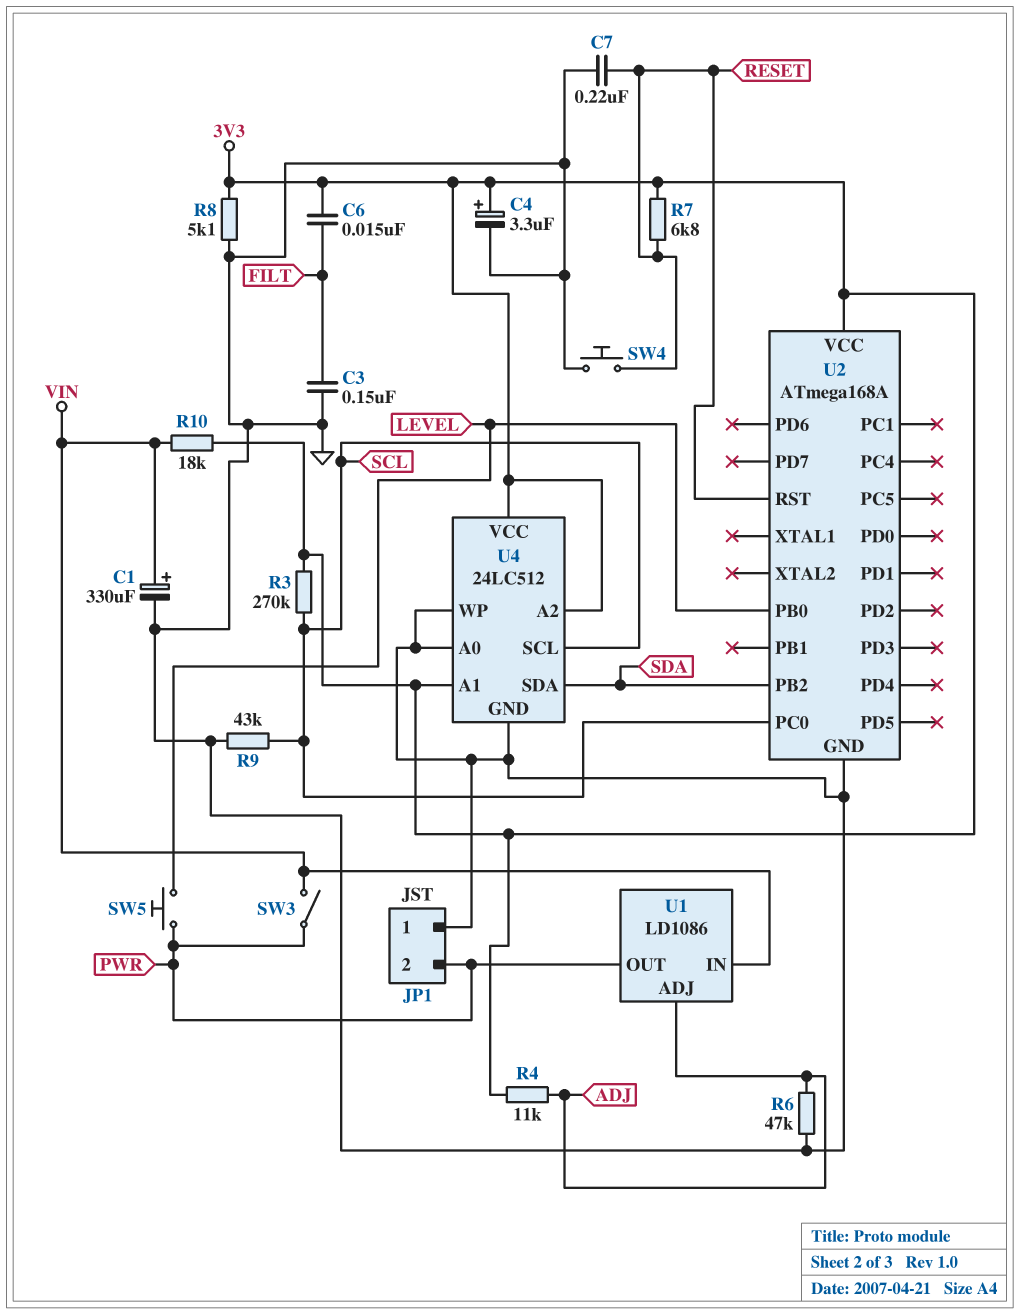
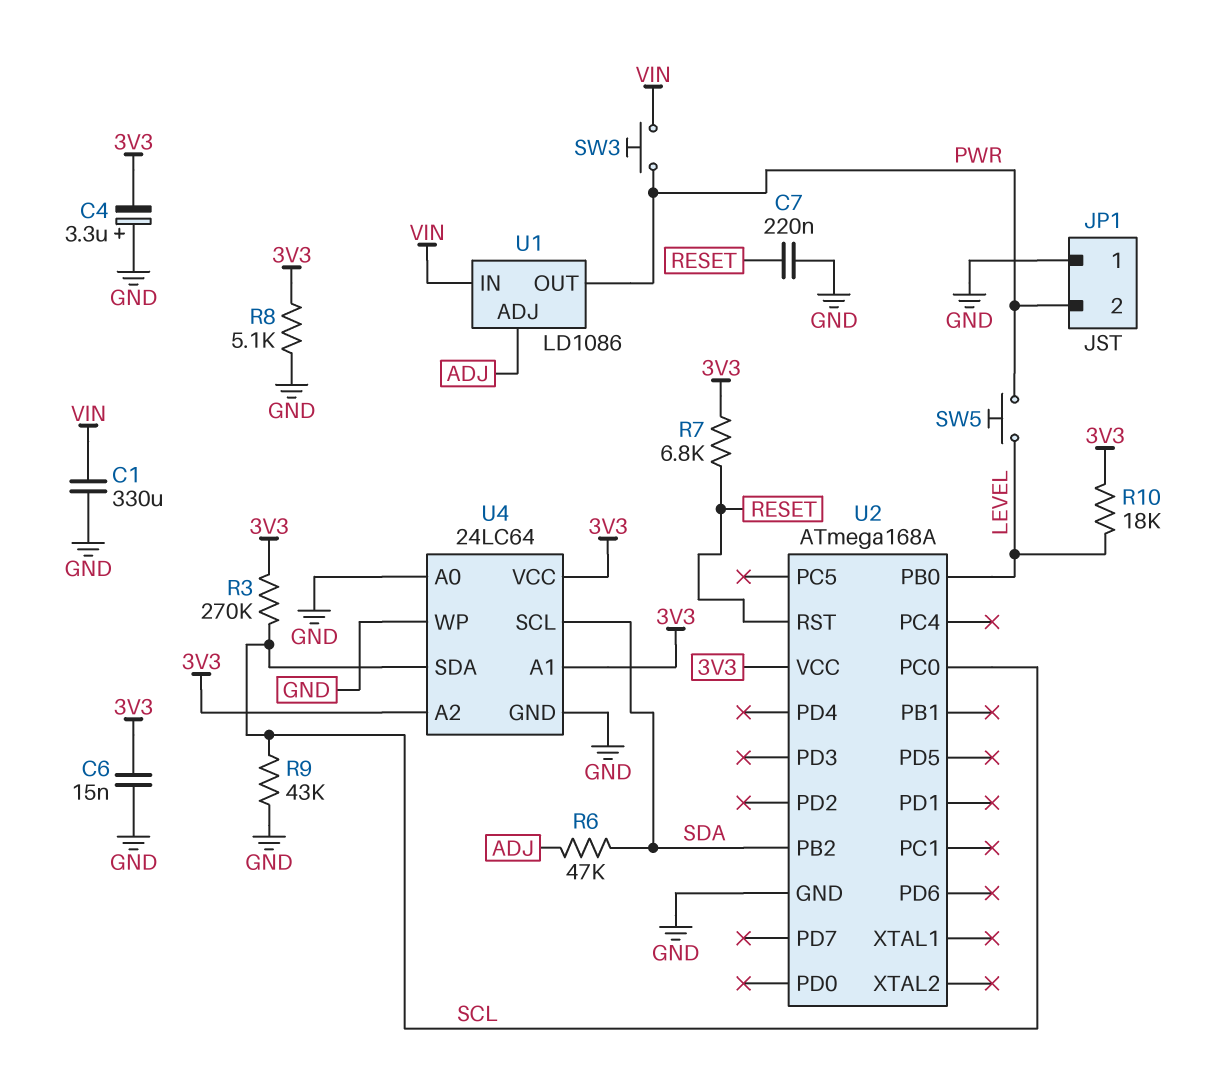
C1: 330uF (plus VIN, minus GND) -> 330uF (GND, VIN)
C3: 150nF (FILT, GND) -> none
C4: 3.3uF (plus 3V3, minus GND) -> 3.3uF (plus GND, minus 3V3)
C6: 15nF (3V3, FILT) -> 15nF (3V3, GND)
R4: 11k (3V3, ADJ) -> none
R6: 47k (ADJ, GND) -> 47k (ADJ, SDA)
R10: 18k (3V3, VIN) -> 18k (3V3, LEVEL)
SW3: switch (PWR, VIN) -> button (PWR, VIN)
SW4: button (GND, RESET) -> none
U4: 24LC512 -> 24LC64
U4 pin SCL: SCL -> SDA
U4 pin SDA: SDA -> SCL

